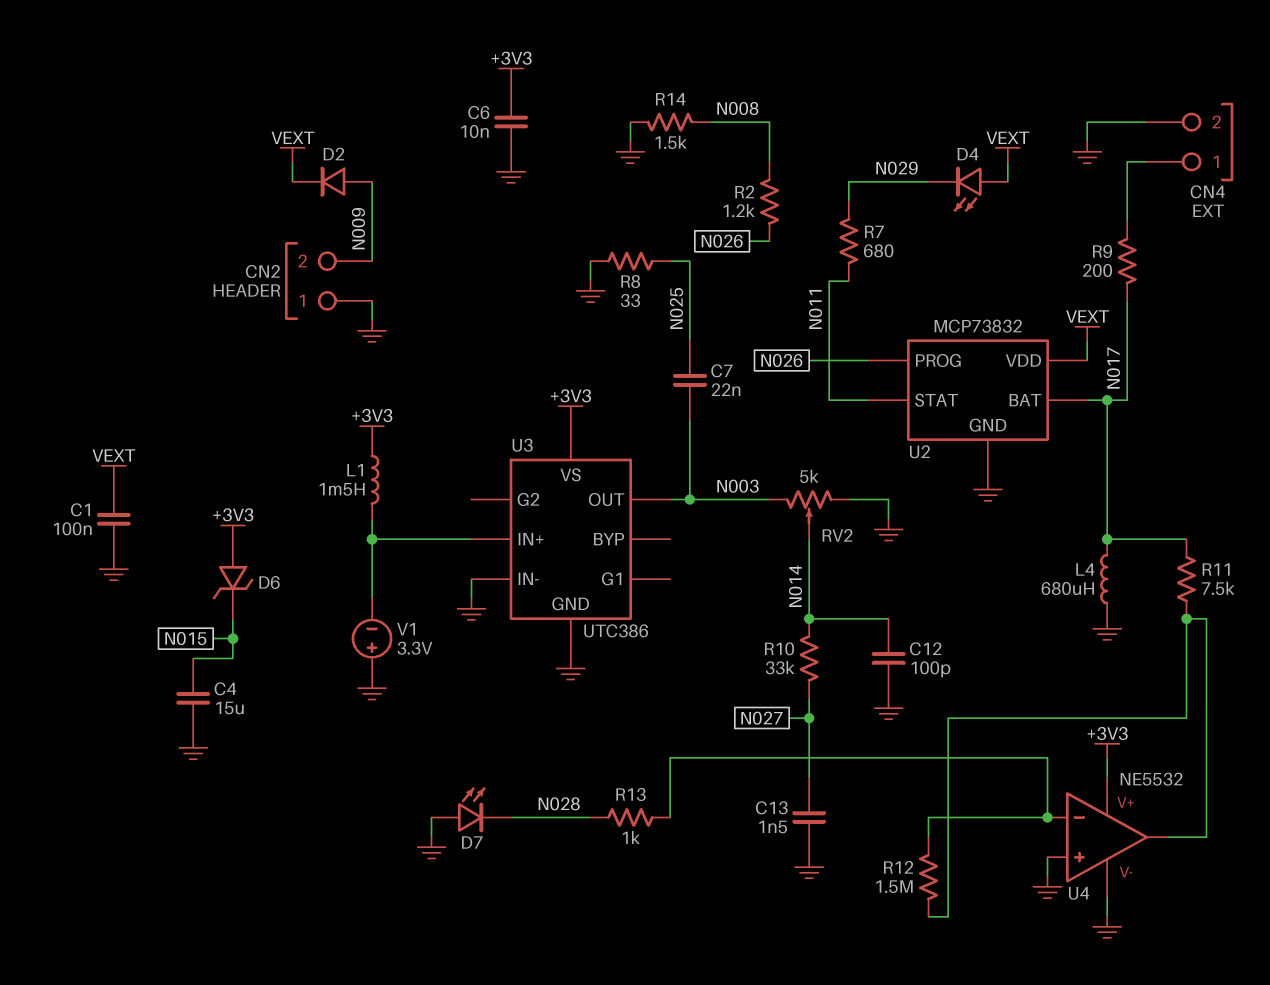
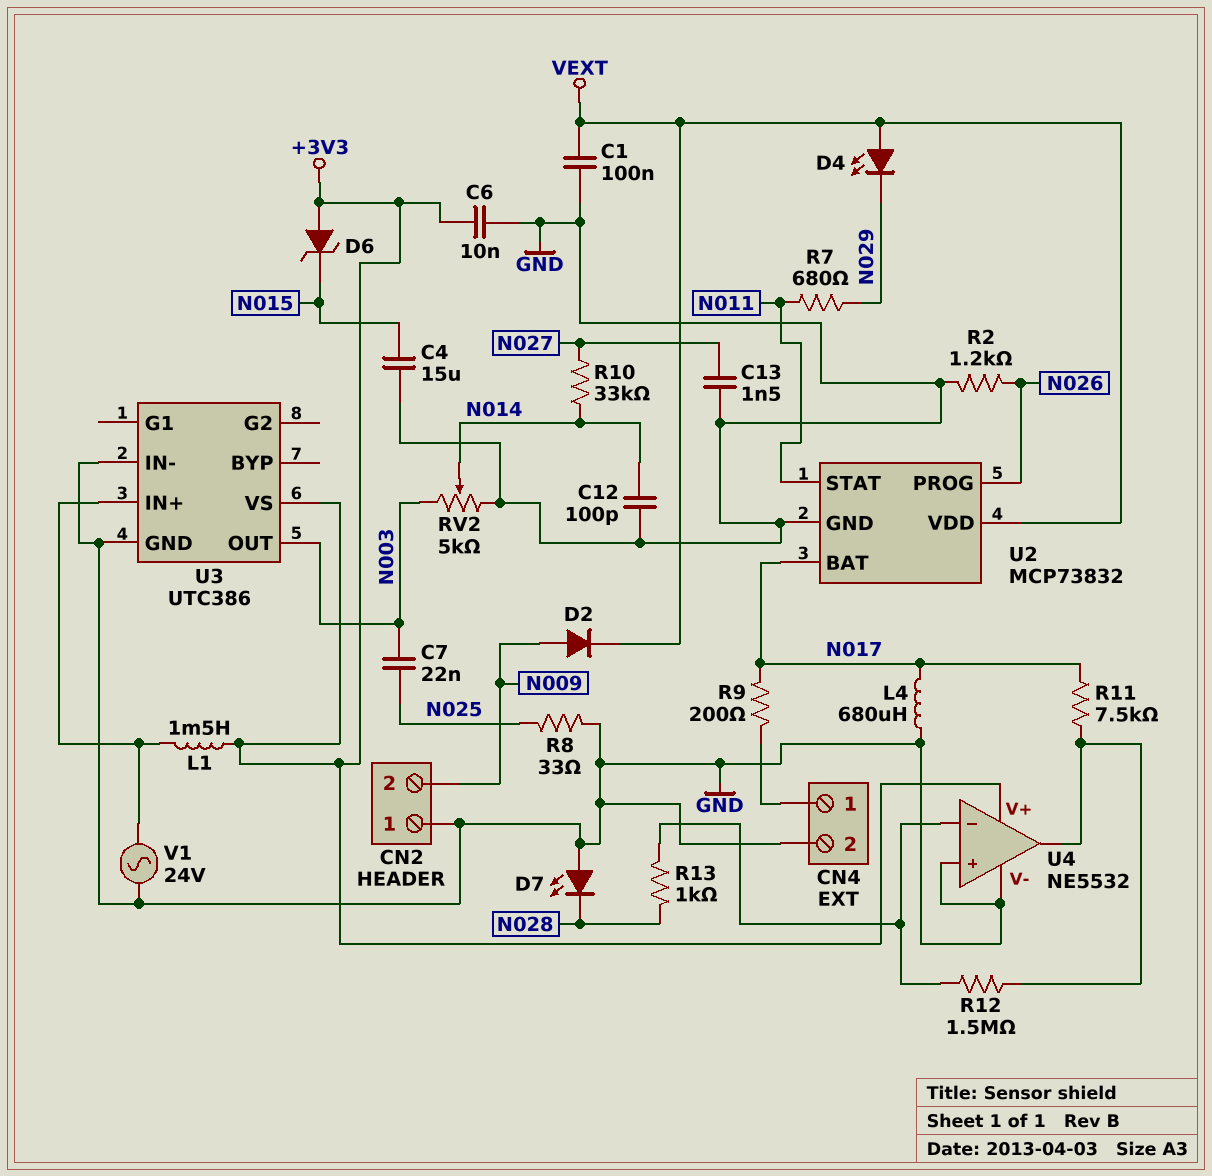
R2: 1.2k (N008, N026) -> 1.2k (GND, N026)
R14: 1.5k (GND, N008) -> none
V1: 3.3V (plus GND, minus U3/IN+) -> AC 24V (GND, U3/IN+)

